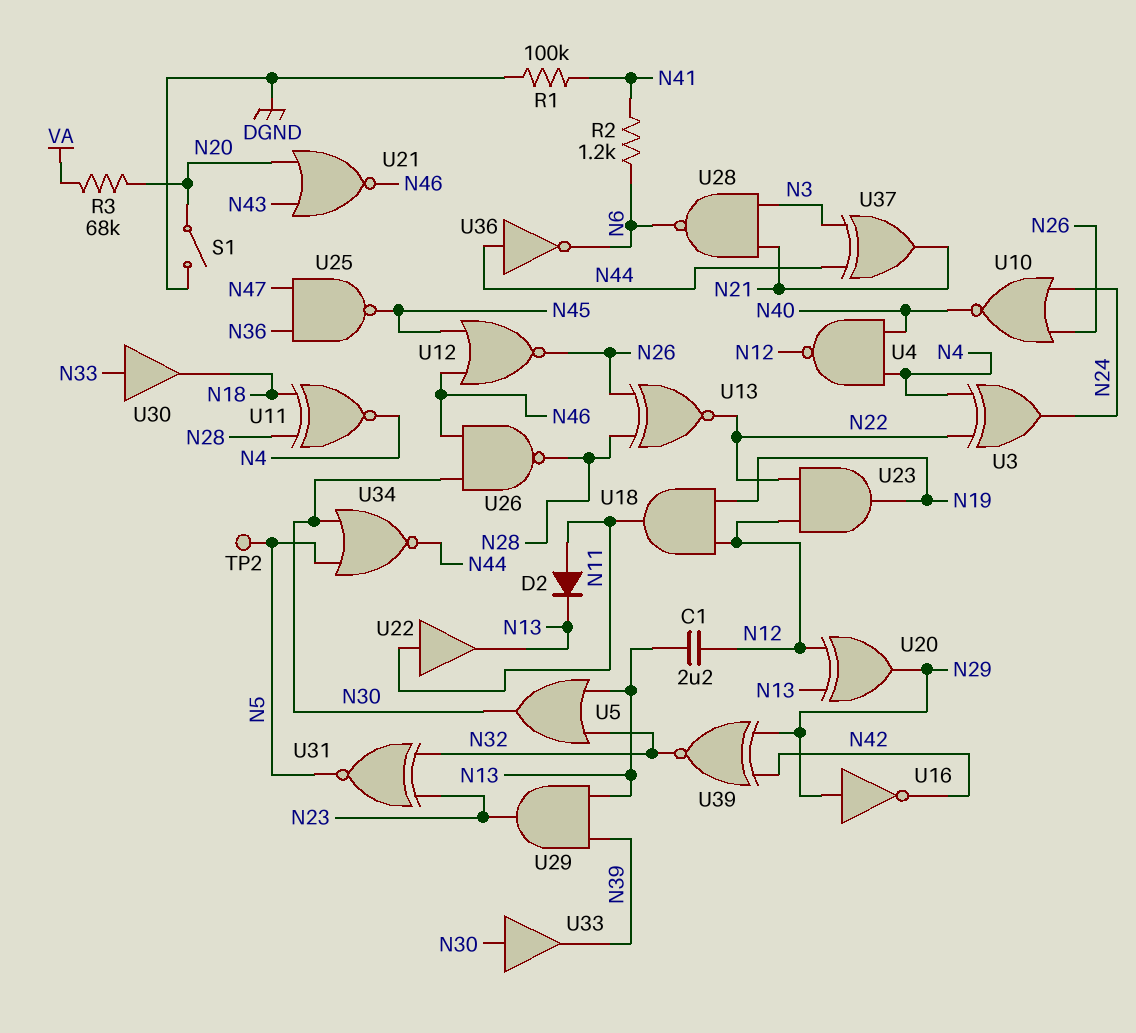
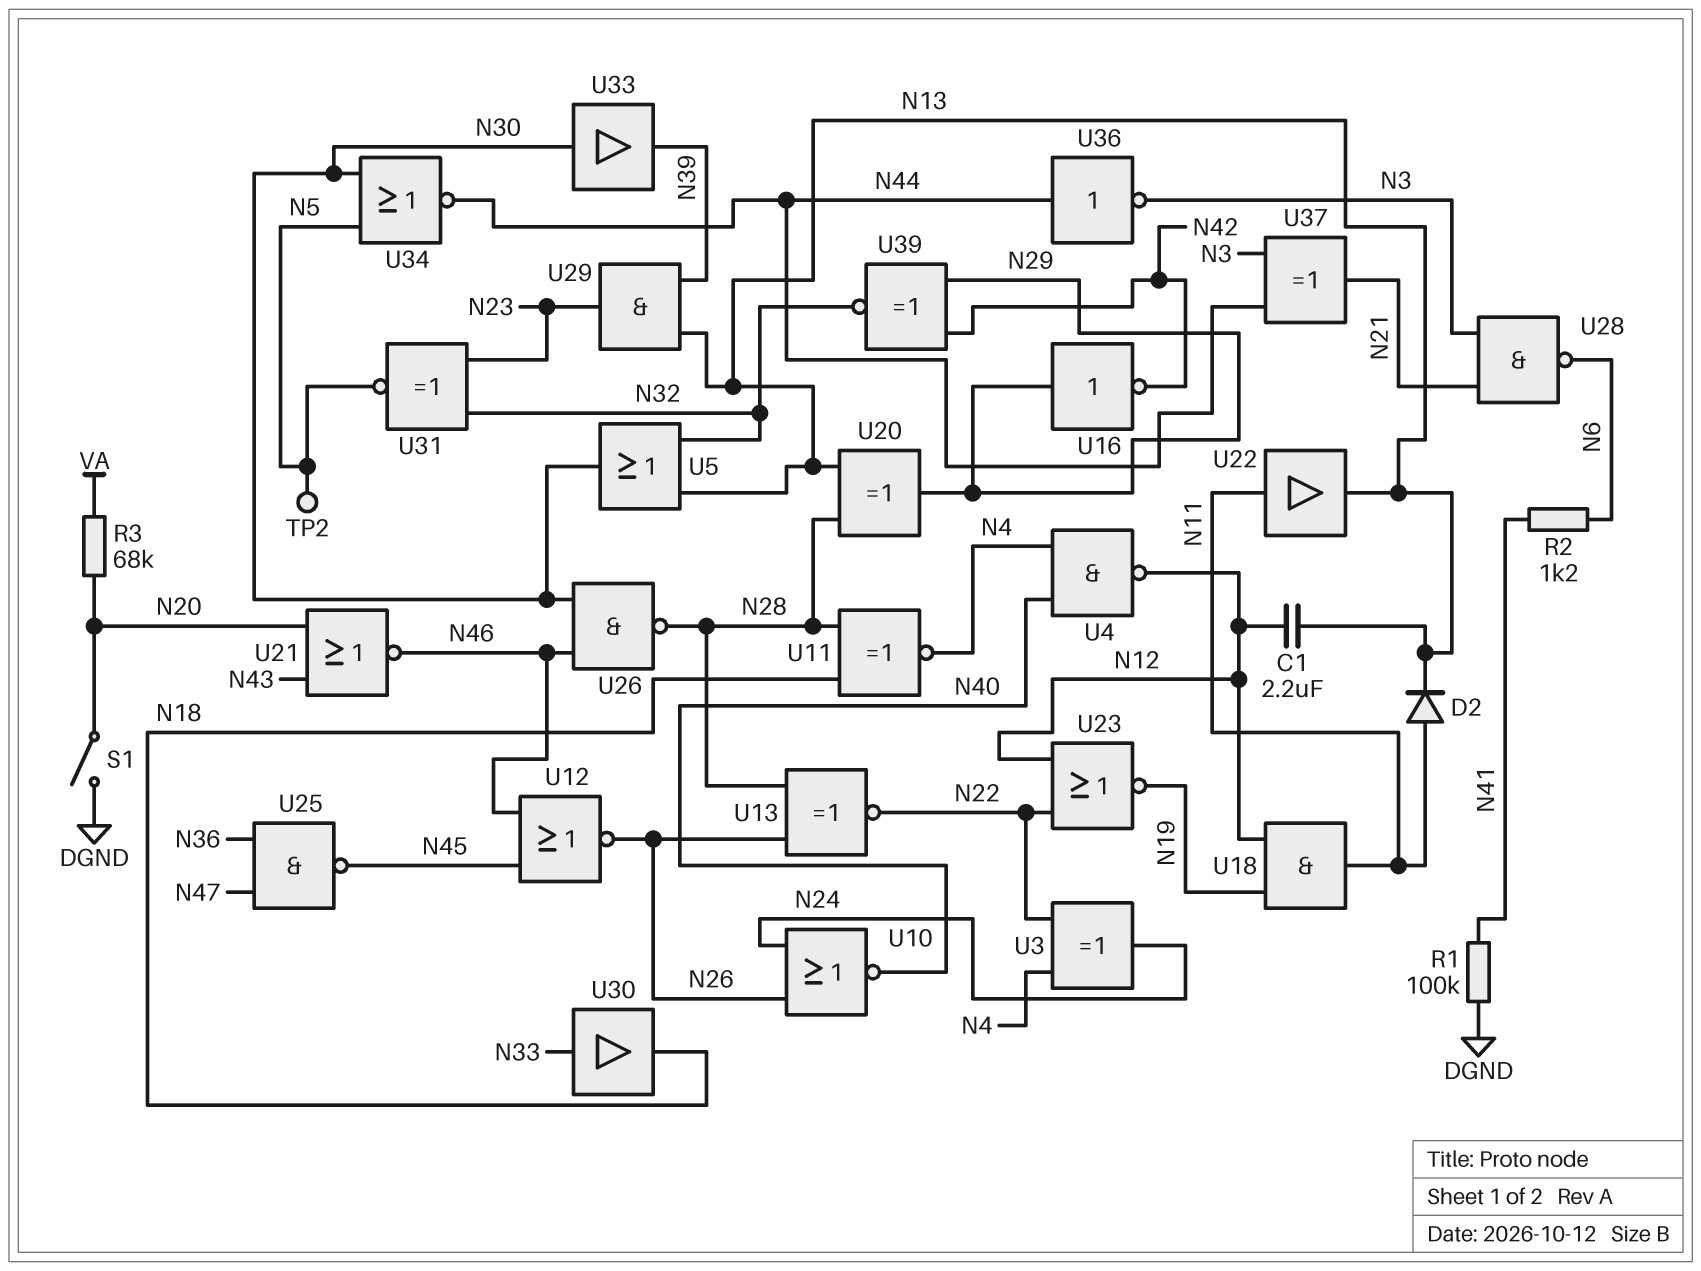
U20: XOR (in N12, in N13, out N29) -> XOR (in N13, in N28, out N29)
U23: AND (in N12, in N22, out N19) -> NOR (in N12, in N22, out N19)
U36: NOT (in N44, out N6) -> NOT (in N44, out N3)

